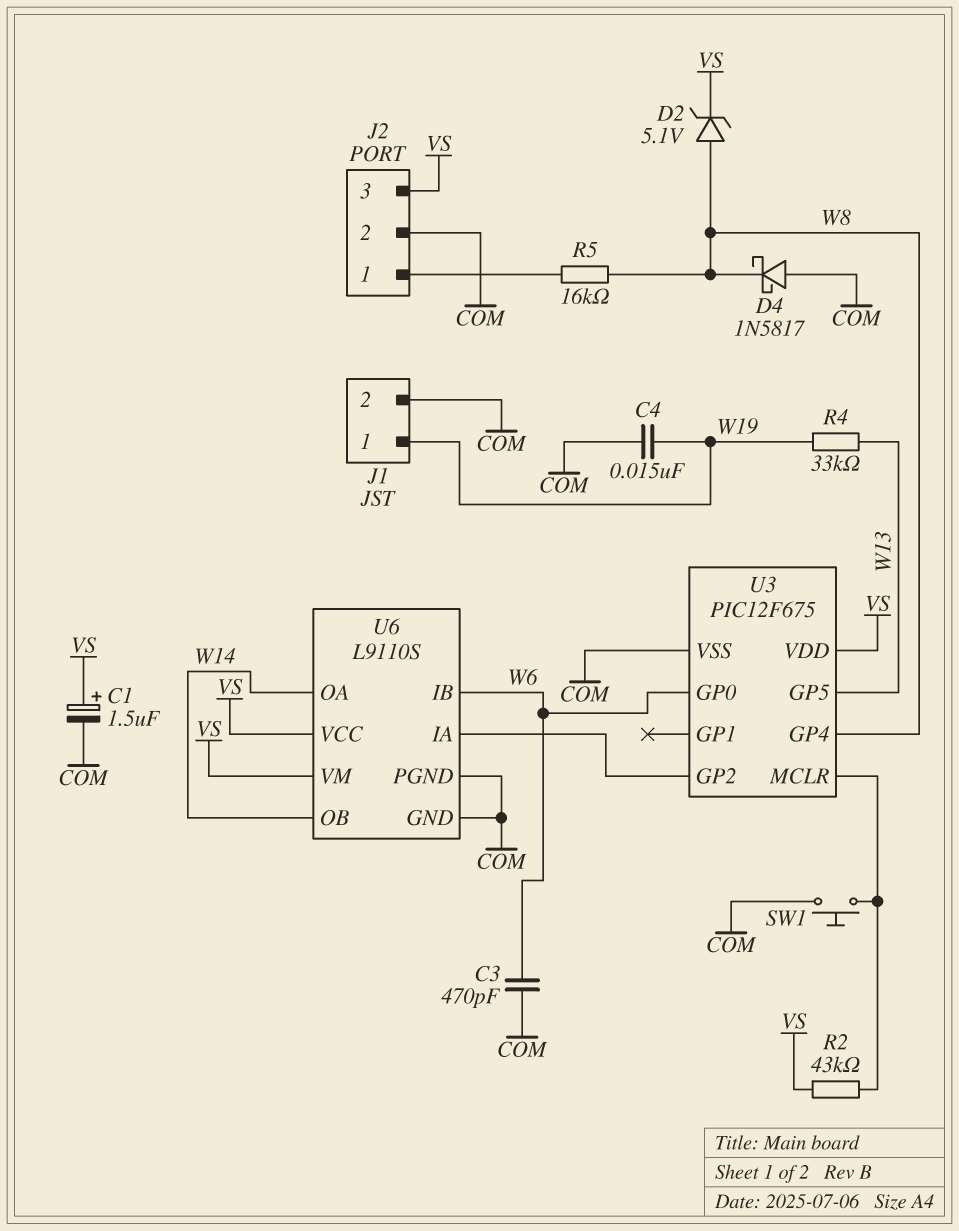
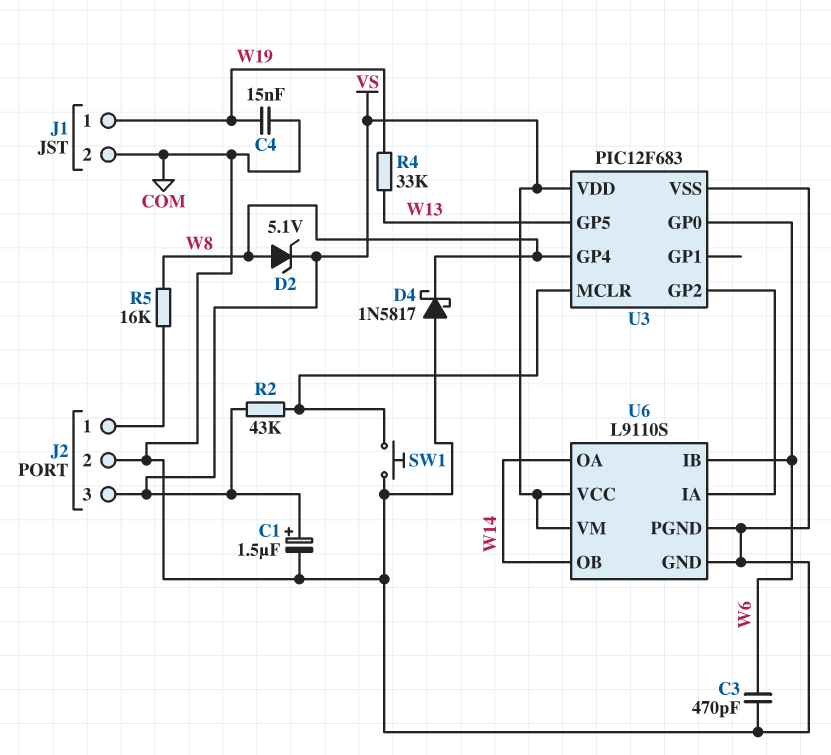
U3: PIC12F675 -> PIC12F683

